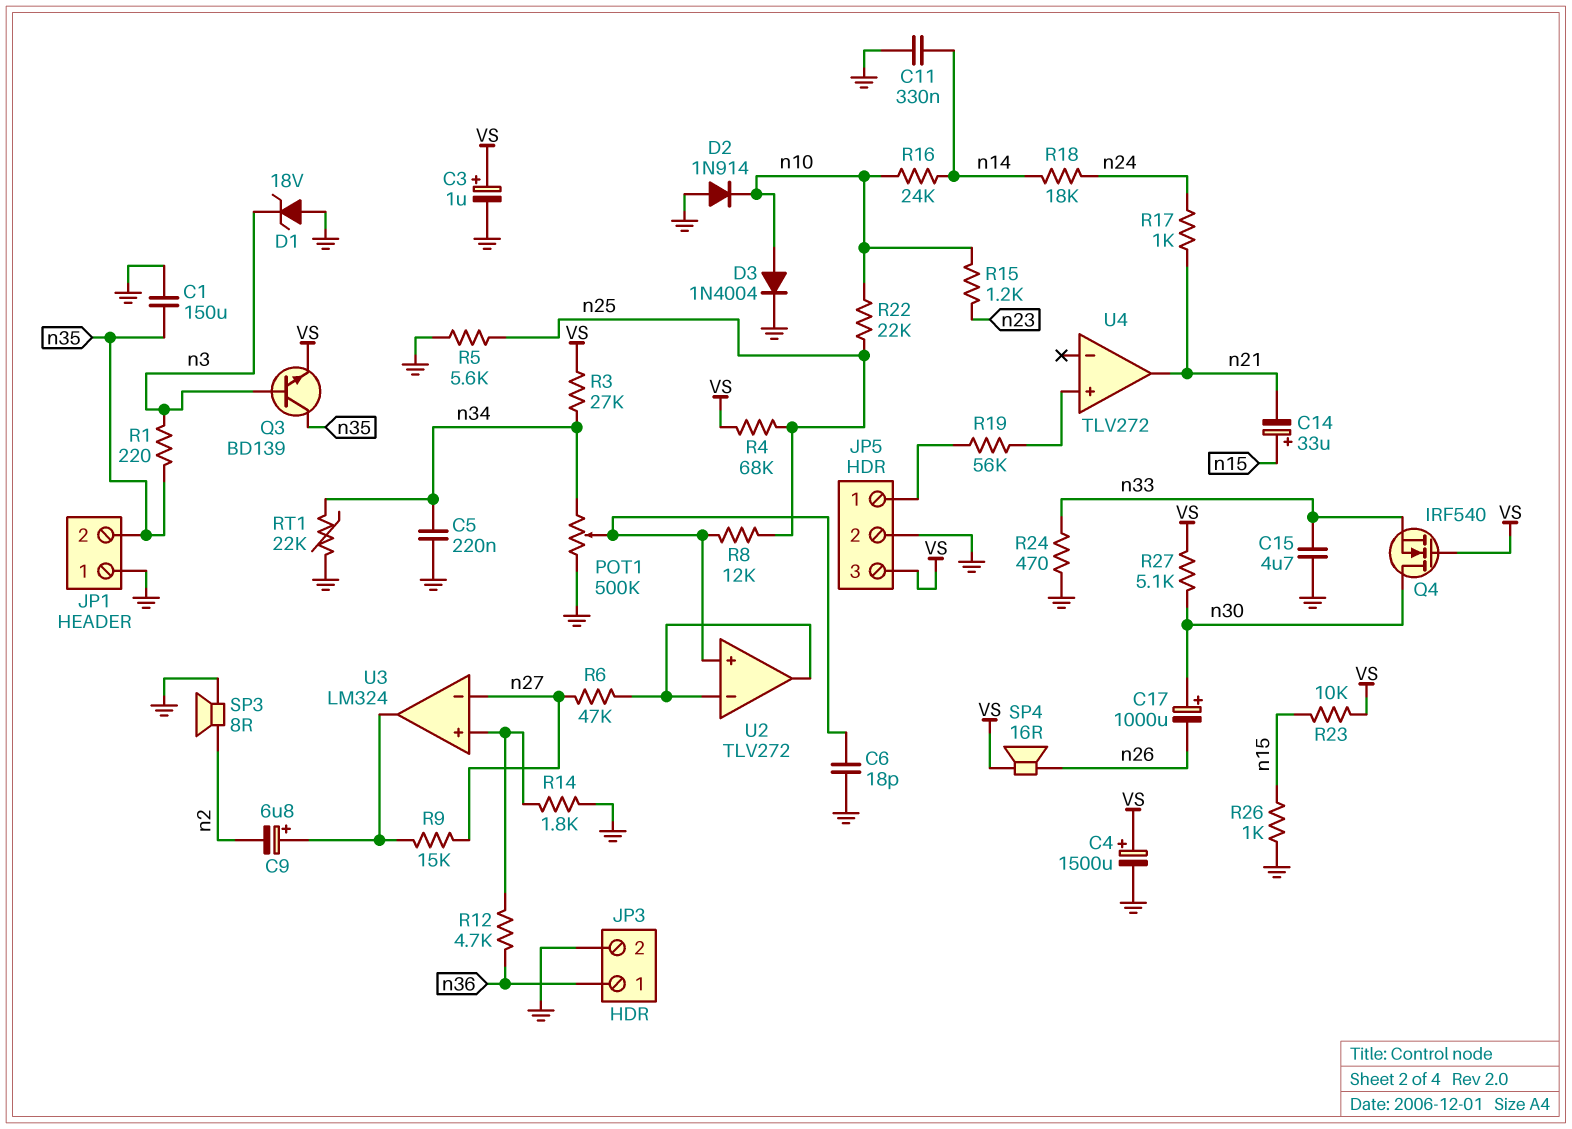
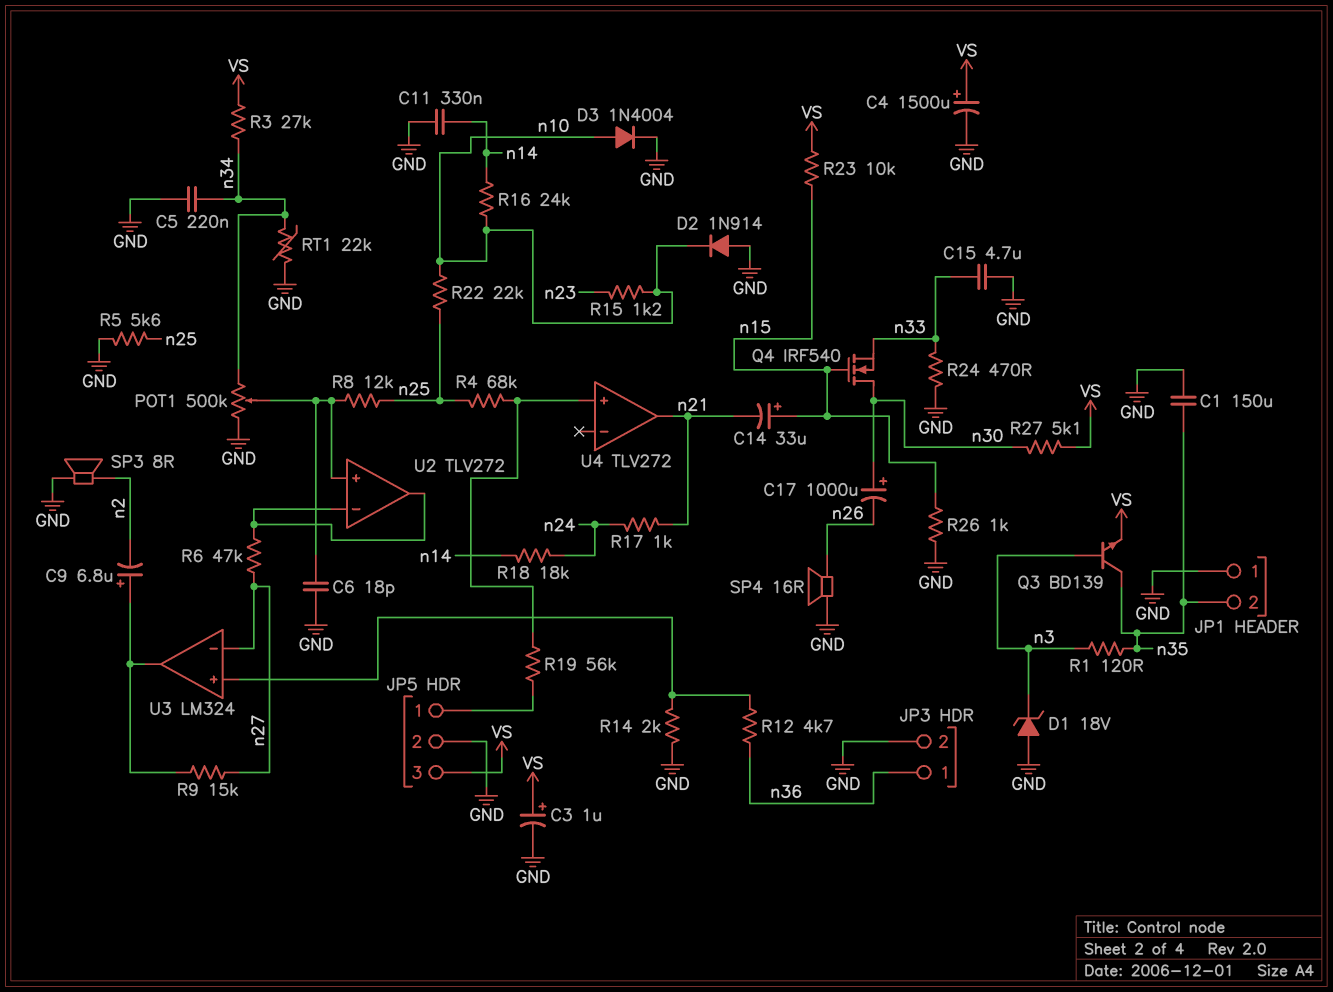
Q4: NMOS IRF540 (G VS, D n30, S n33) -> NMOS IRF540 (G n15, D n30, S n33)
R1: 220 (n3, n35) -> 120 (n3, n35)
R4: 68k (VS, n25) -> 68k (U4/in+, n25)
R14: 1.8k (GND, U3/in+) -> 2k (GND, U3/in+)
SP4: speaker 16R (VS, n26) -> speaker 16R (GND, n26)

